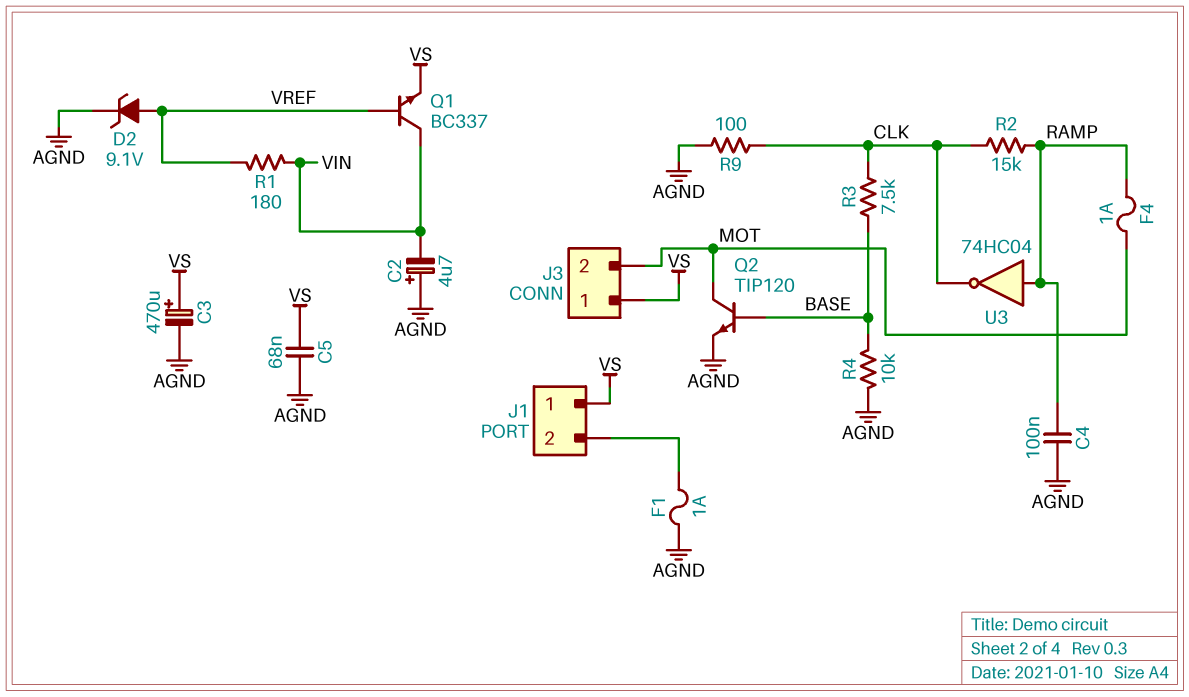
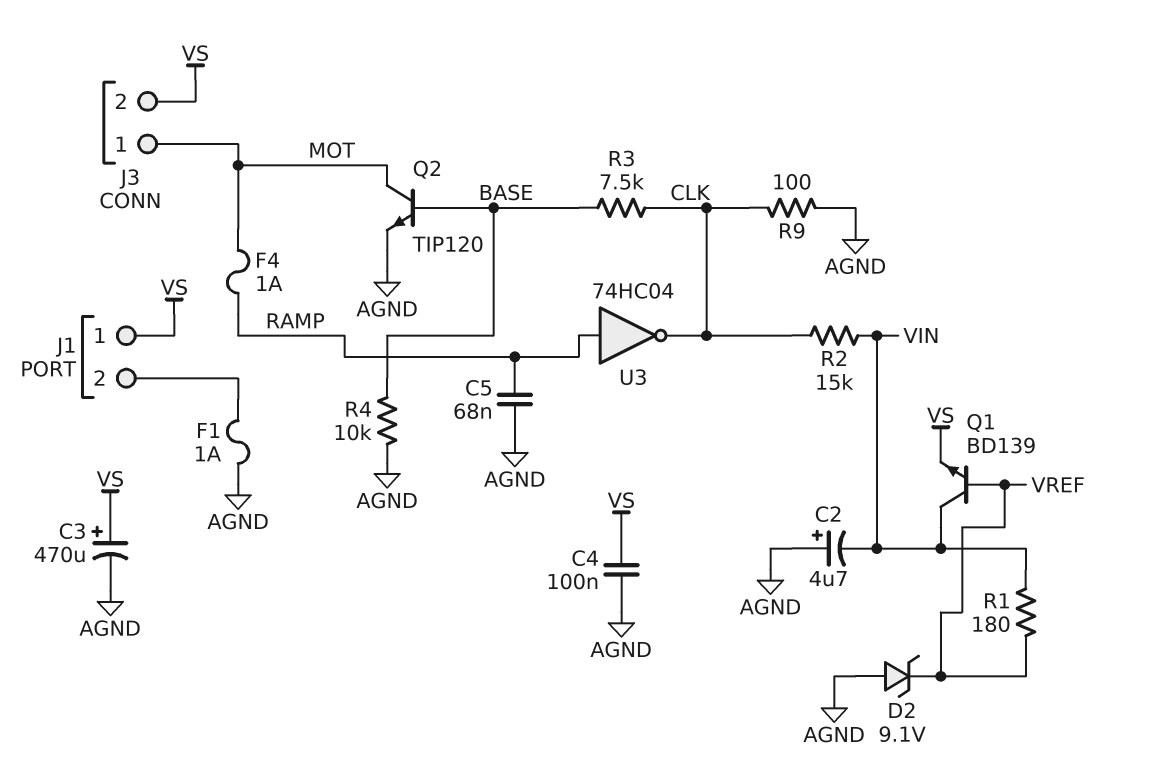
C4: 100nF (AGND, RAMP) -> 100nF (AGND, VS)
C5: 68nF (AGND, VS) -> 68nF (AGND, RAMP)
D2: zener 9.1V (A VREF, K AGND) -> zener 9.1V (A AGND, K VREF)
J3 pin 1: VS -> MOT
J3 pin 2: MOT -> VS
Q1: NPN BC337 (B VREF, C VIN, E VS) -> NPN BD139 (B VREF, C VIN, E VS)
R2: 15k (CLK, RAMP) -> 15k (CLK, VIN)

